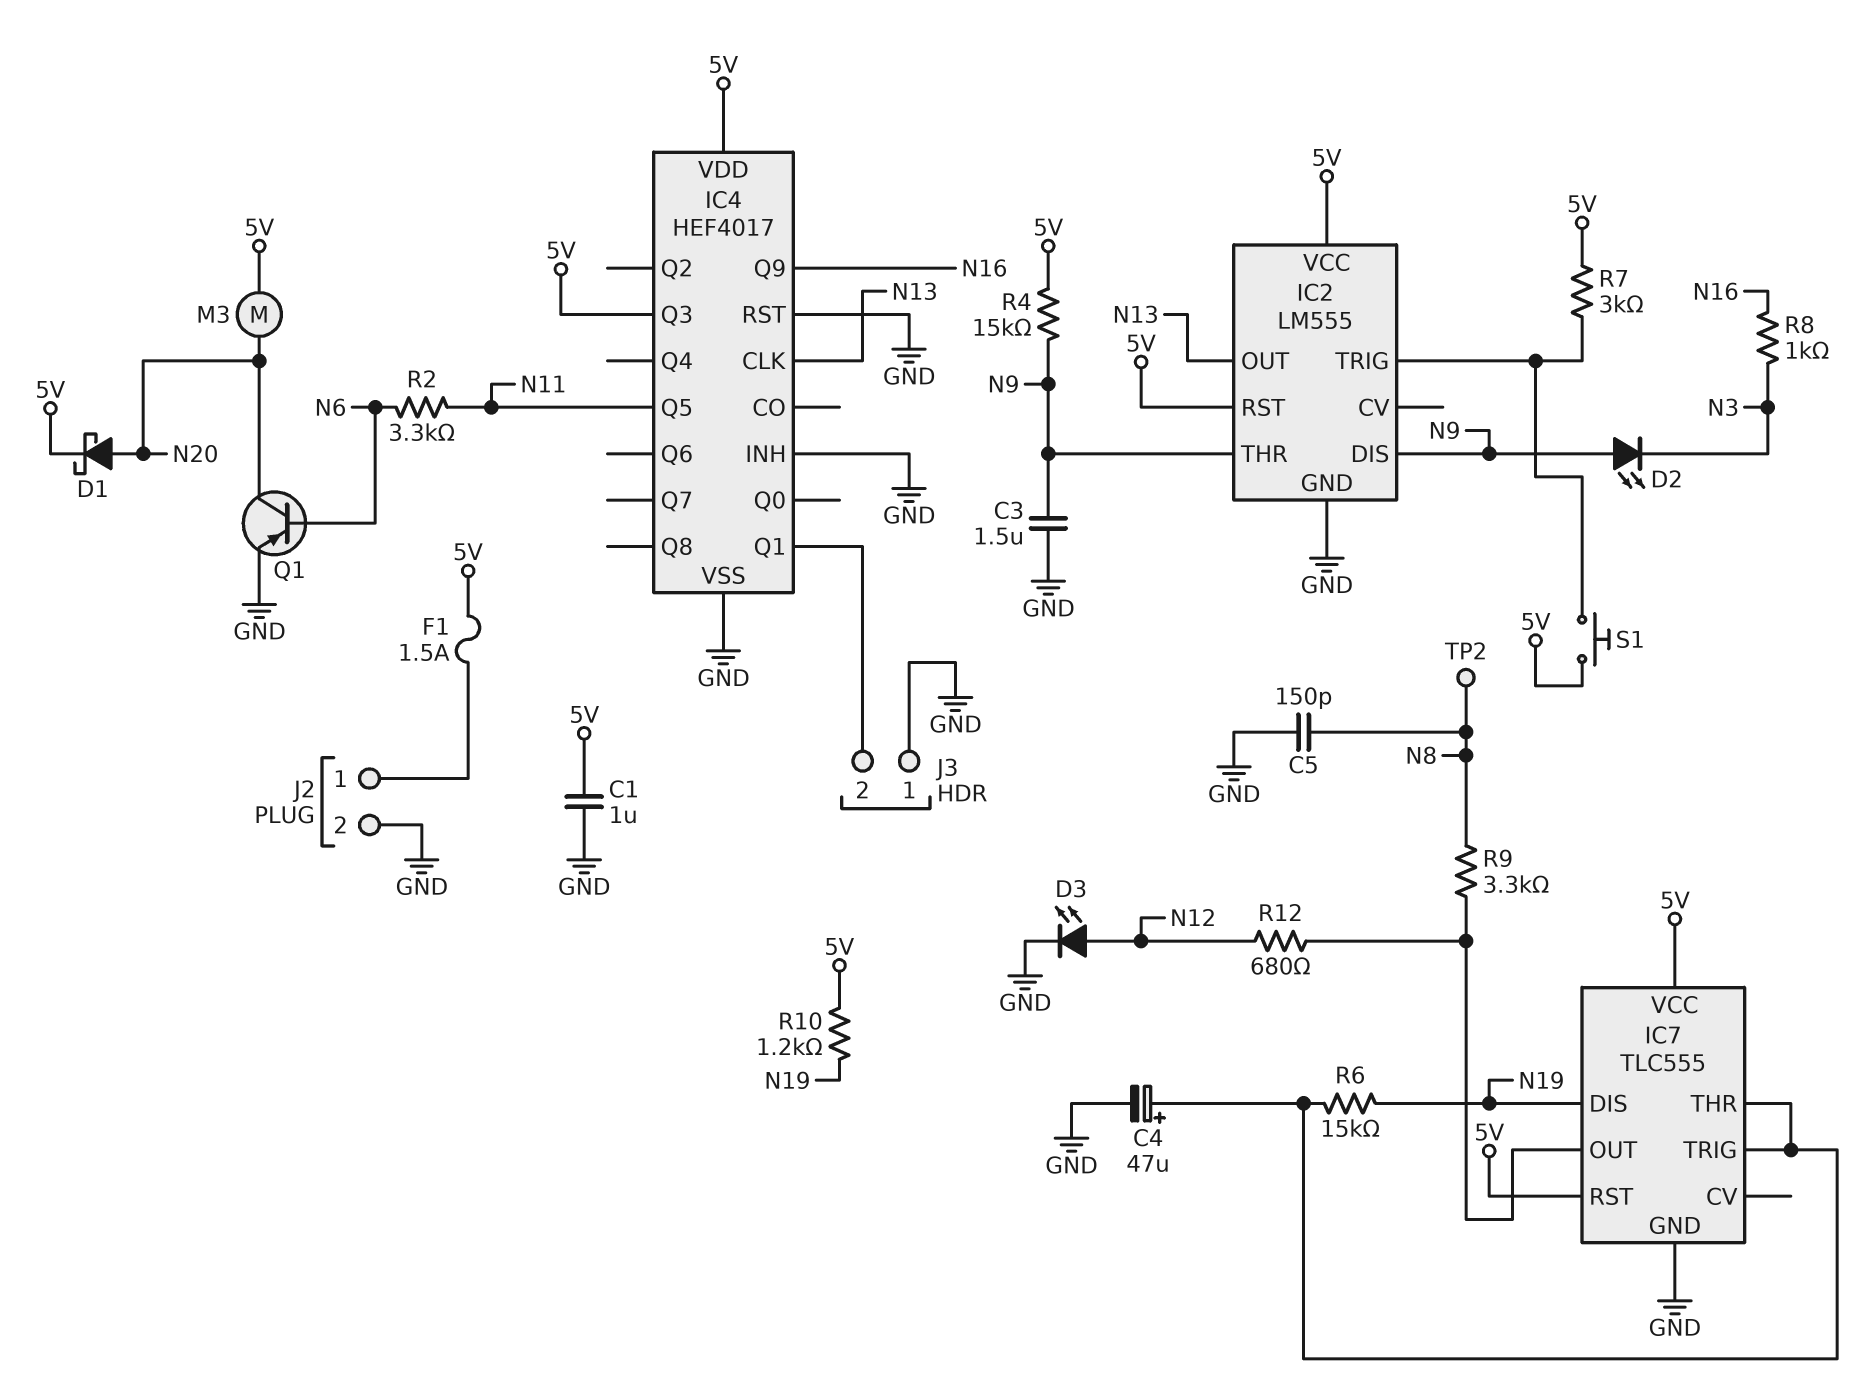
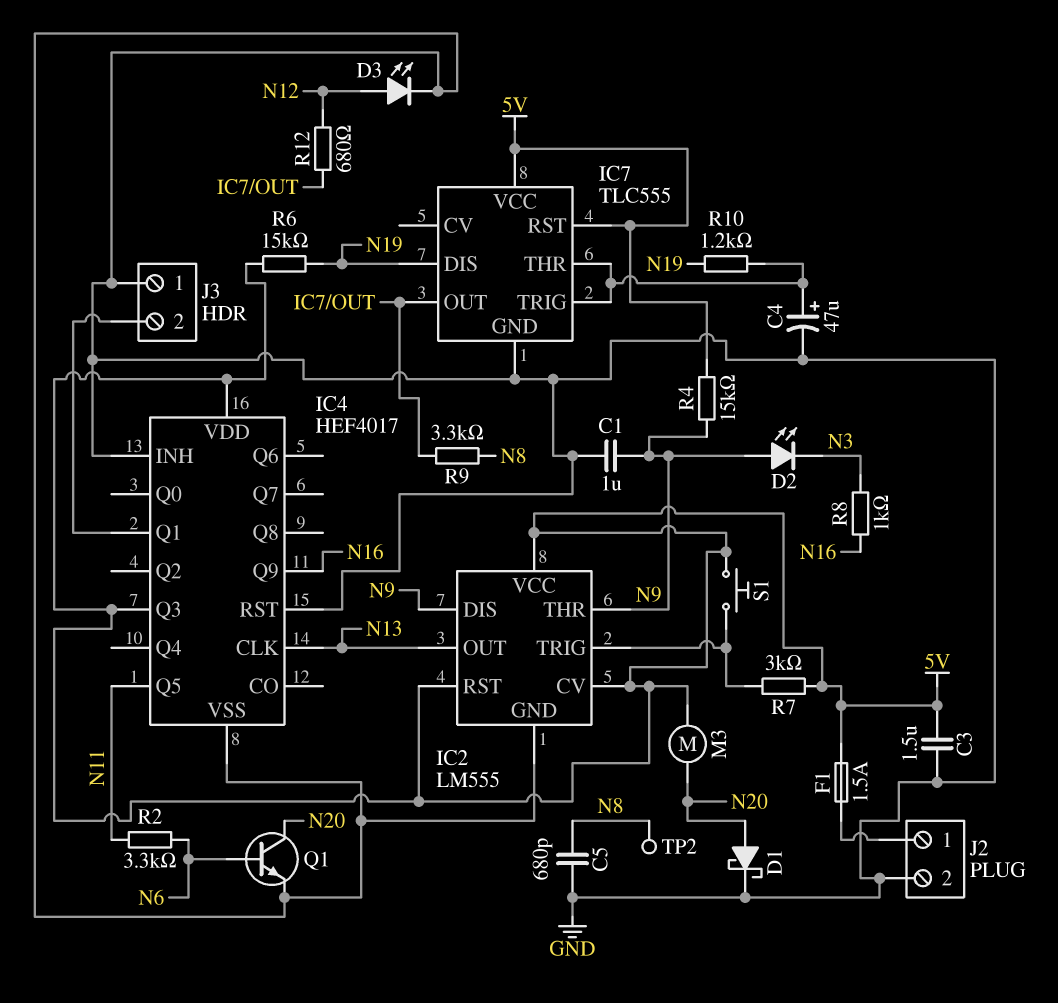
C1: 1uF (5V, GND) -> 1uF (GND, N9)
C3: 1.5uF (GND, N9) -> 1.5uF (5V, GND)
C5: 150pF (GND, N8) -> 680pF (GND, N8)
D1: schottky (A N20, K 5V) -> schottky (A N20, K GND)
IC2 pin CV: none -> 5V
Q1: PNP (B N6, C N20, E GND) -> NPN (B N6, C N20, E GND)
R6: 15k (IC7/THR, N19) -> 15k (5V, N19)
R10: 1.2k (5V, N19) -> 1.2k (IC7/THR, N19)

